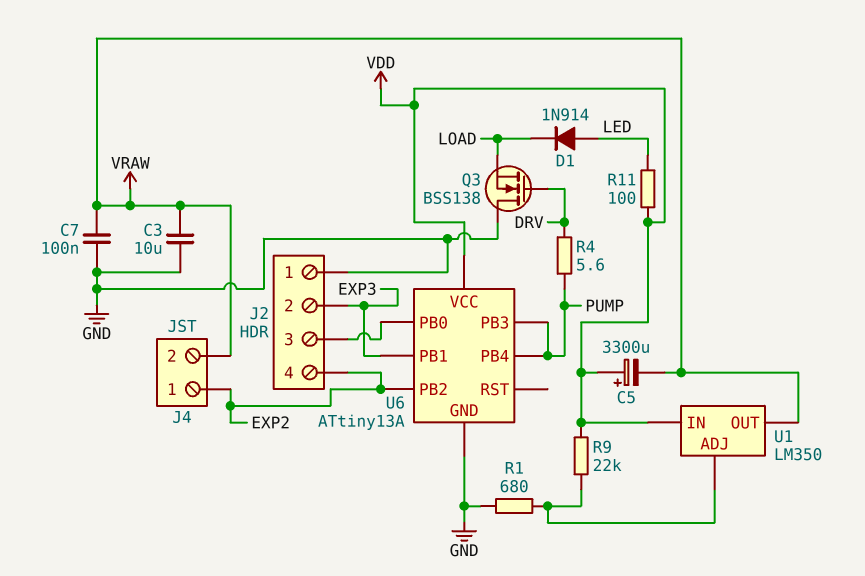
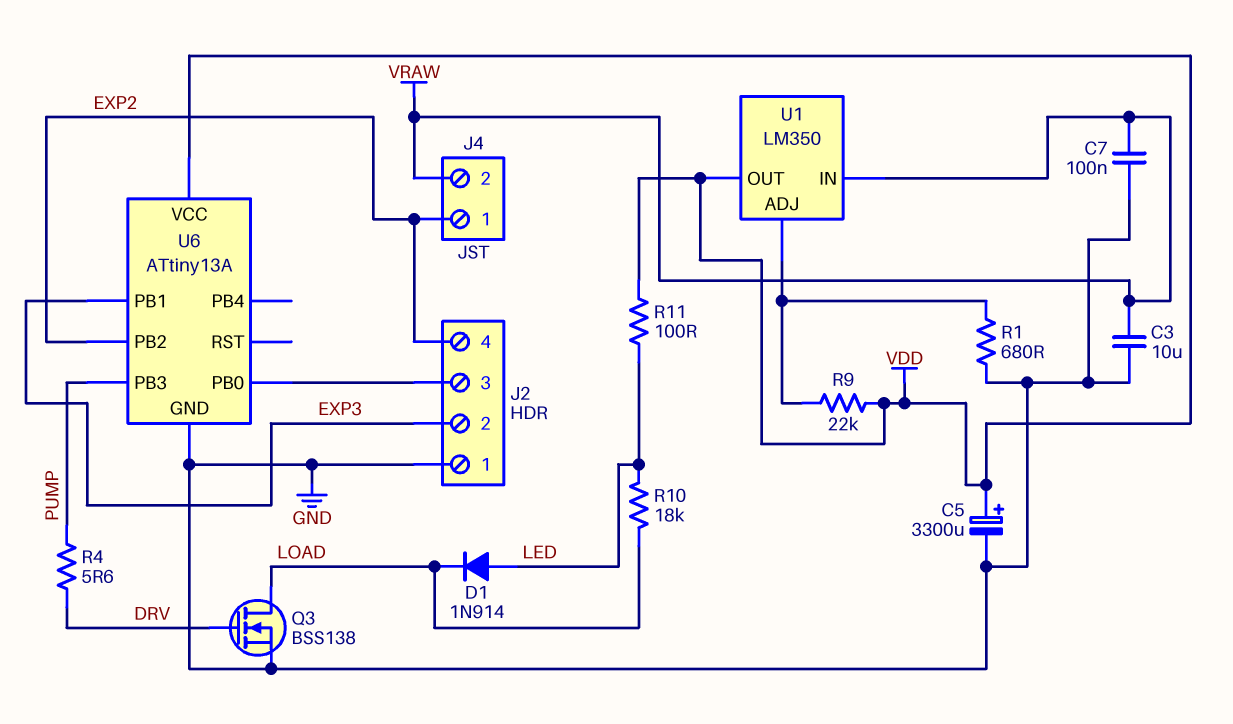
C5: 3300uF (plus VDD, minus VRAW) -> 3300uF (plus VDD, minus GND)
Q3: NMOS BSS138 (G DRV, D GND, S LOAD) -> NMOS BSS138 (G DRV, D LOAD, S GND)
R10: none -> 18k (LED, LOAD)
U1 pin IN: VDD -> VRAW
U1 pin OUT: VRAW -> VDD
U6 pin PB4: PUMP -> none

